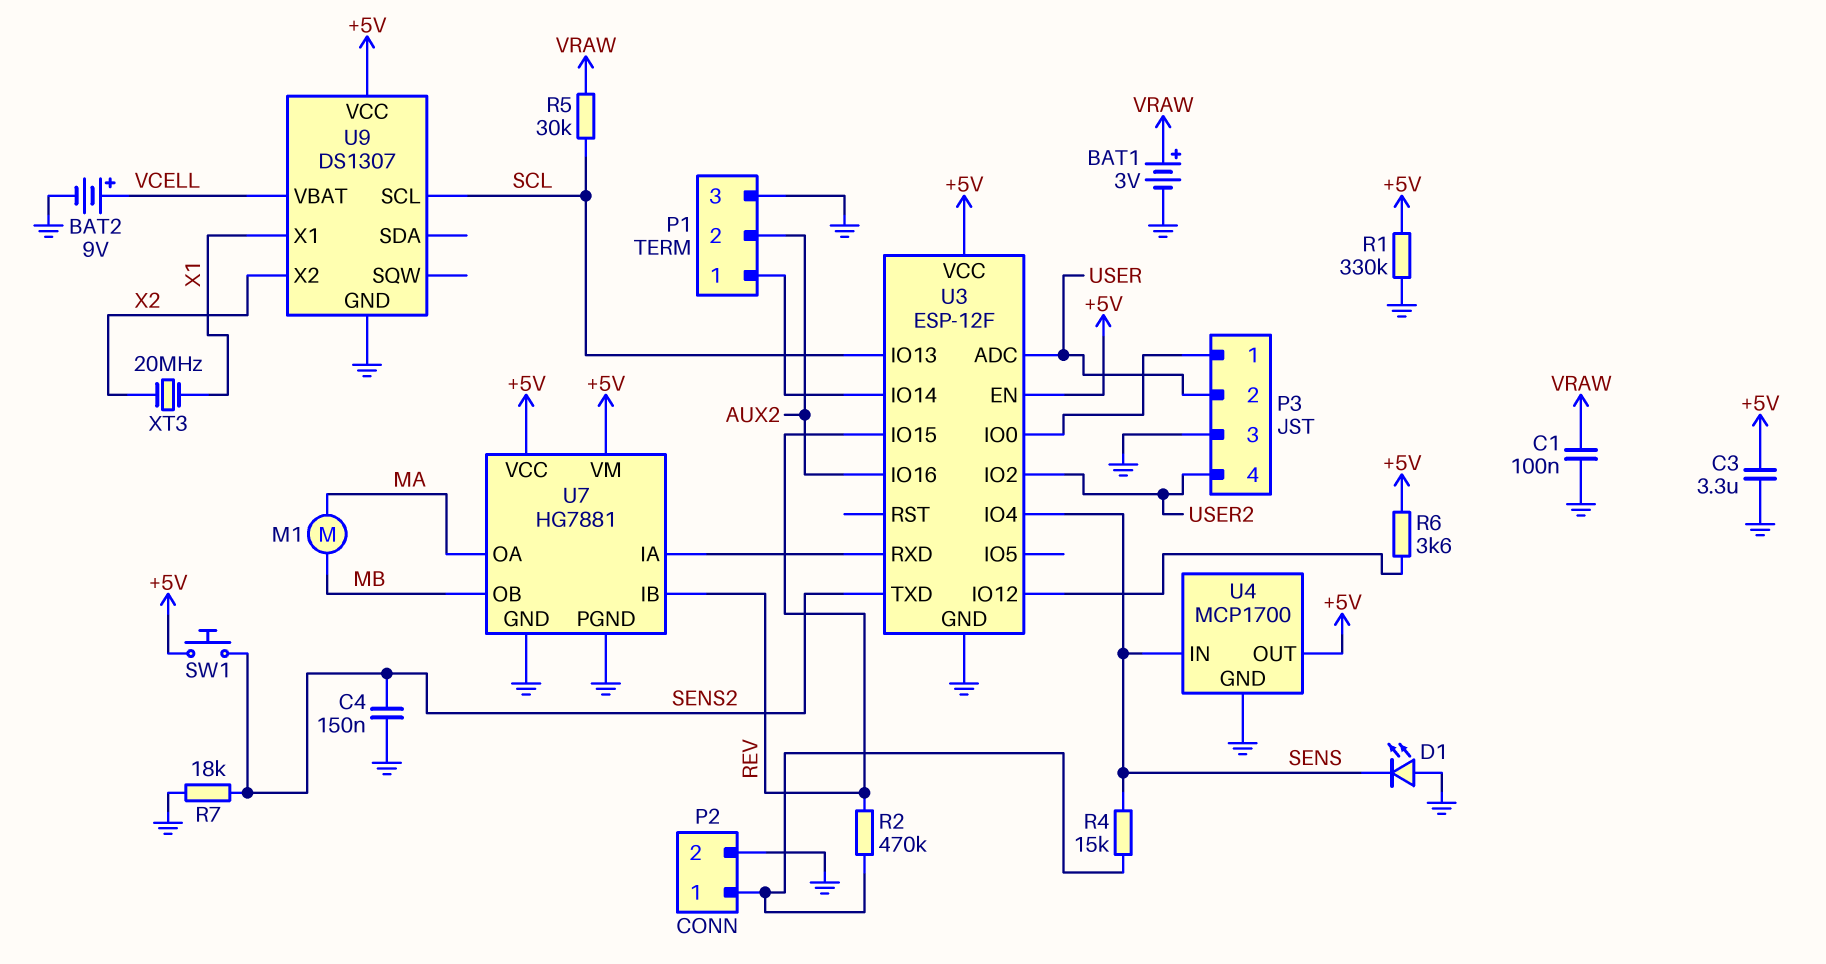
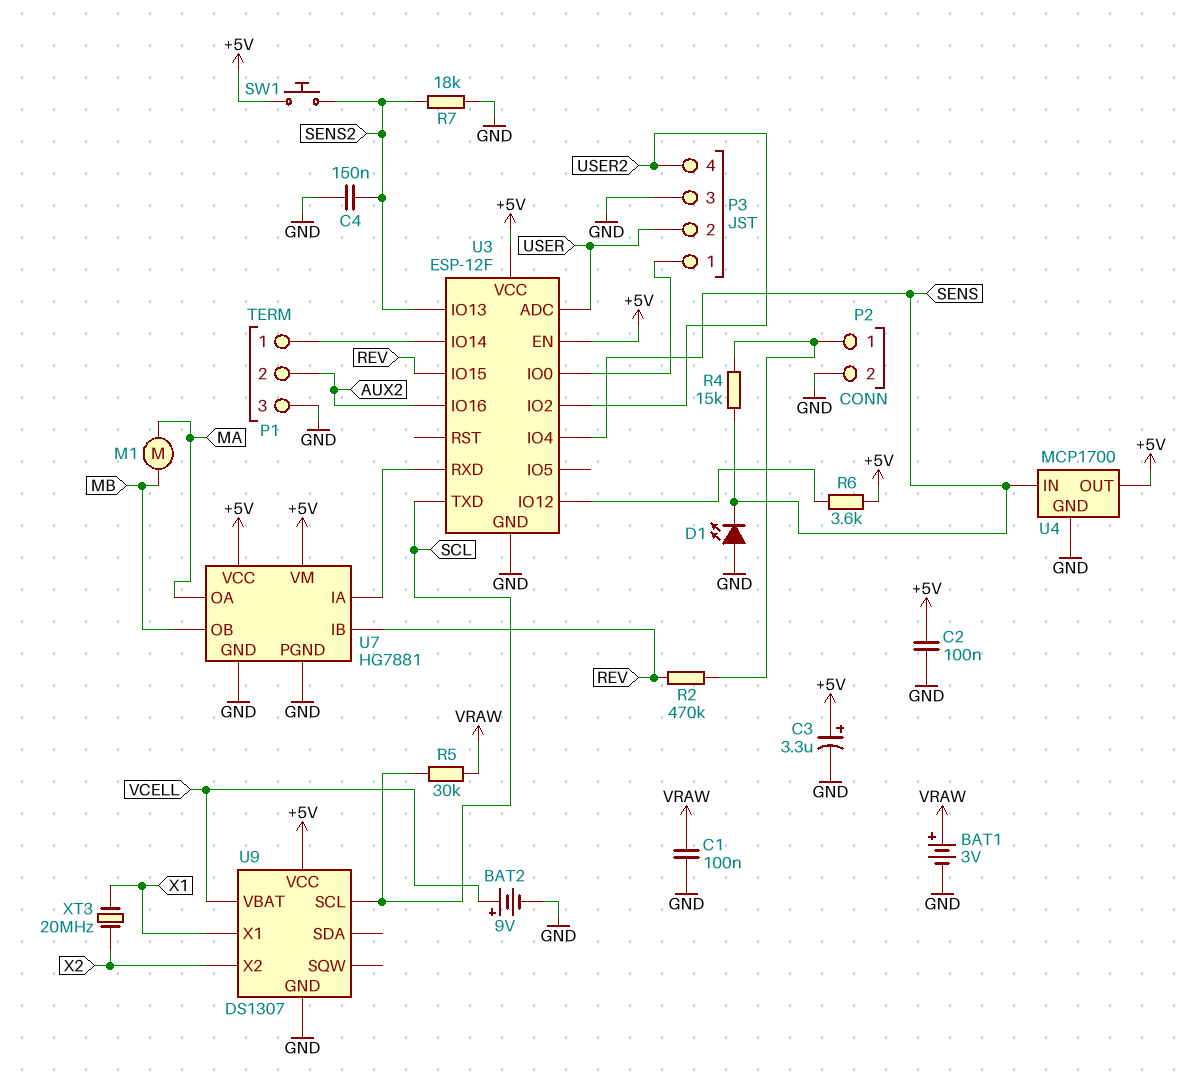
C2: none -> 100nF (+5V, GND)
C3: 3.3uF (+5V, GND) -> 3.3uF (plus +5V, minus GND)
R1: 330k (+5V, GND) -> none
U3 pin IO13: SCL -> SENS2
U3 pin TXD: SENS2 -> SCL

